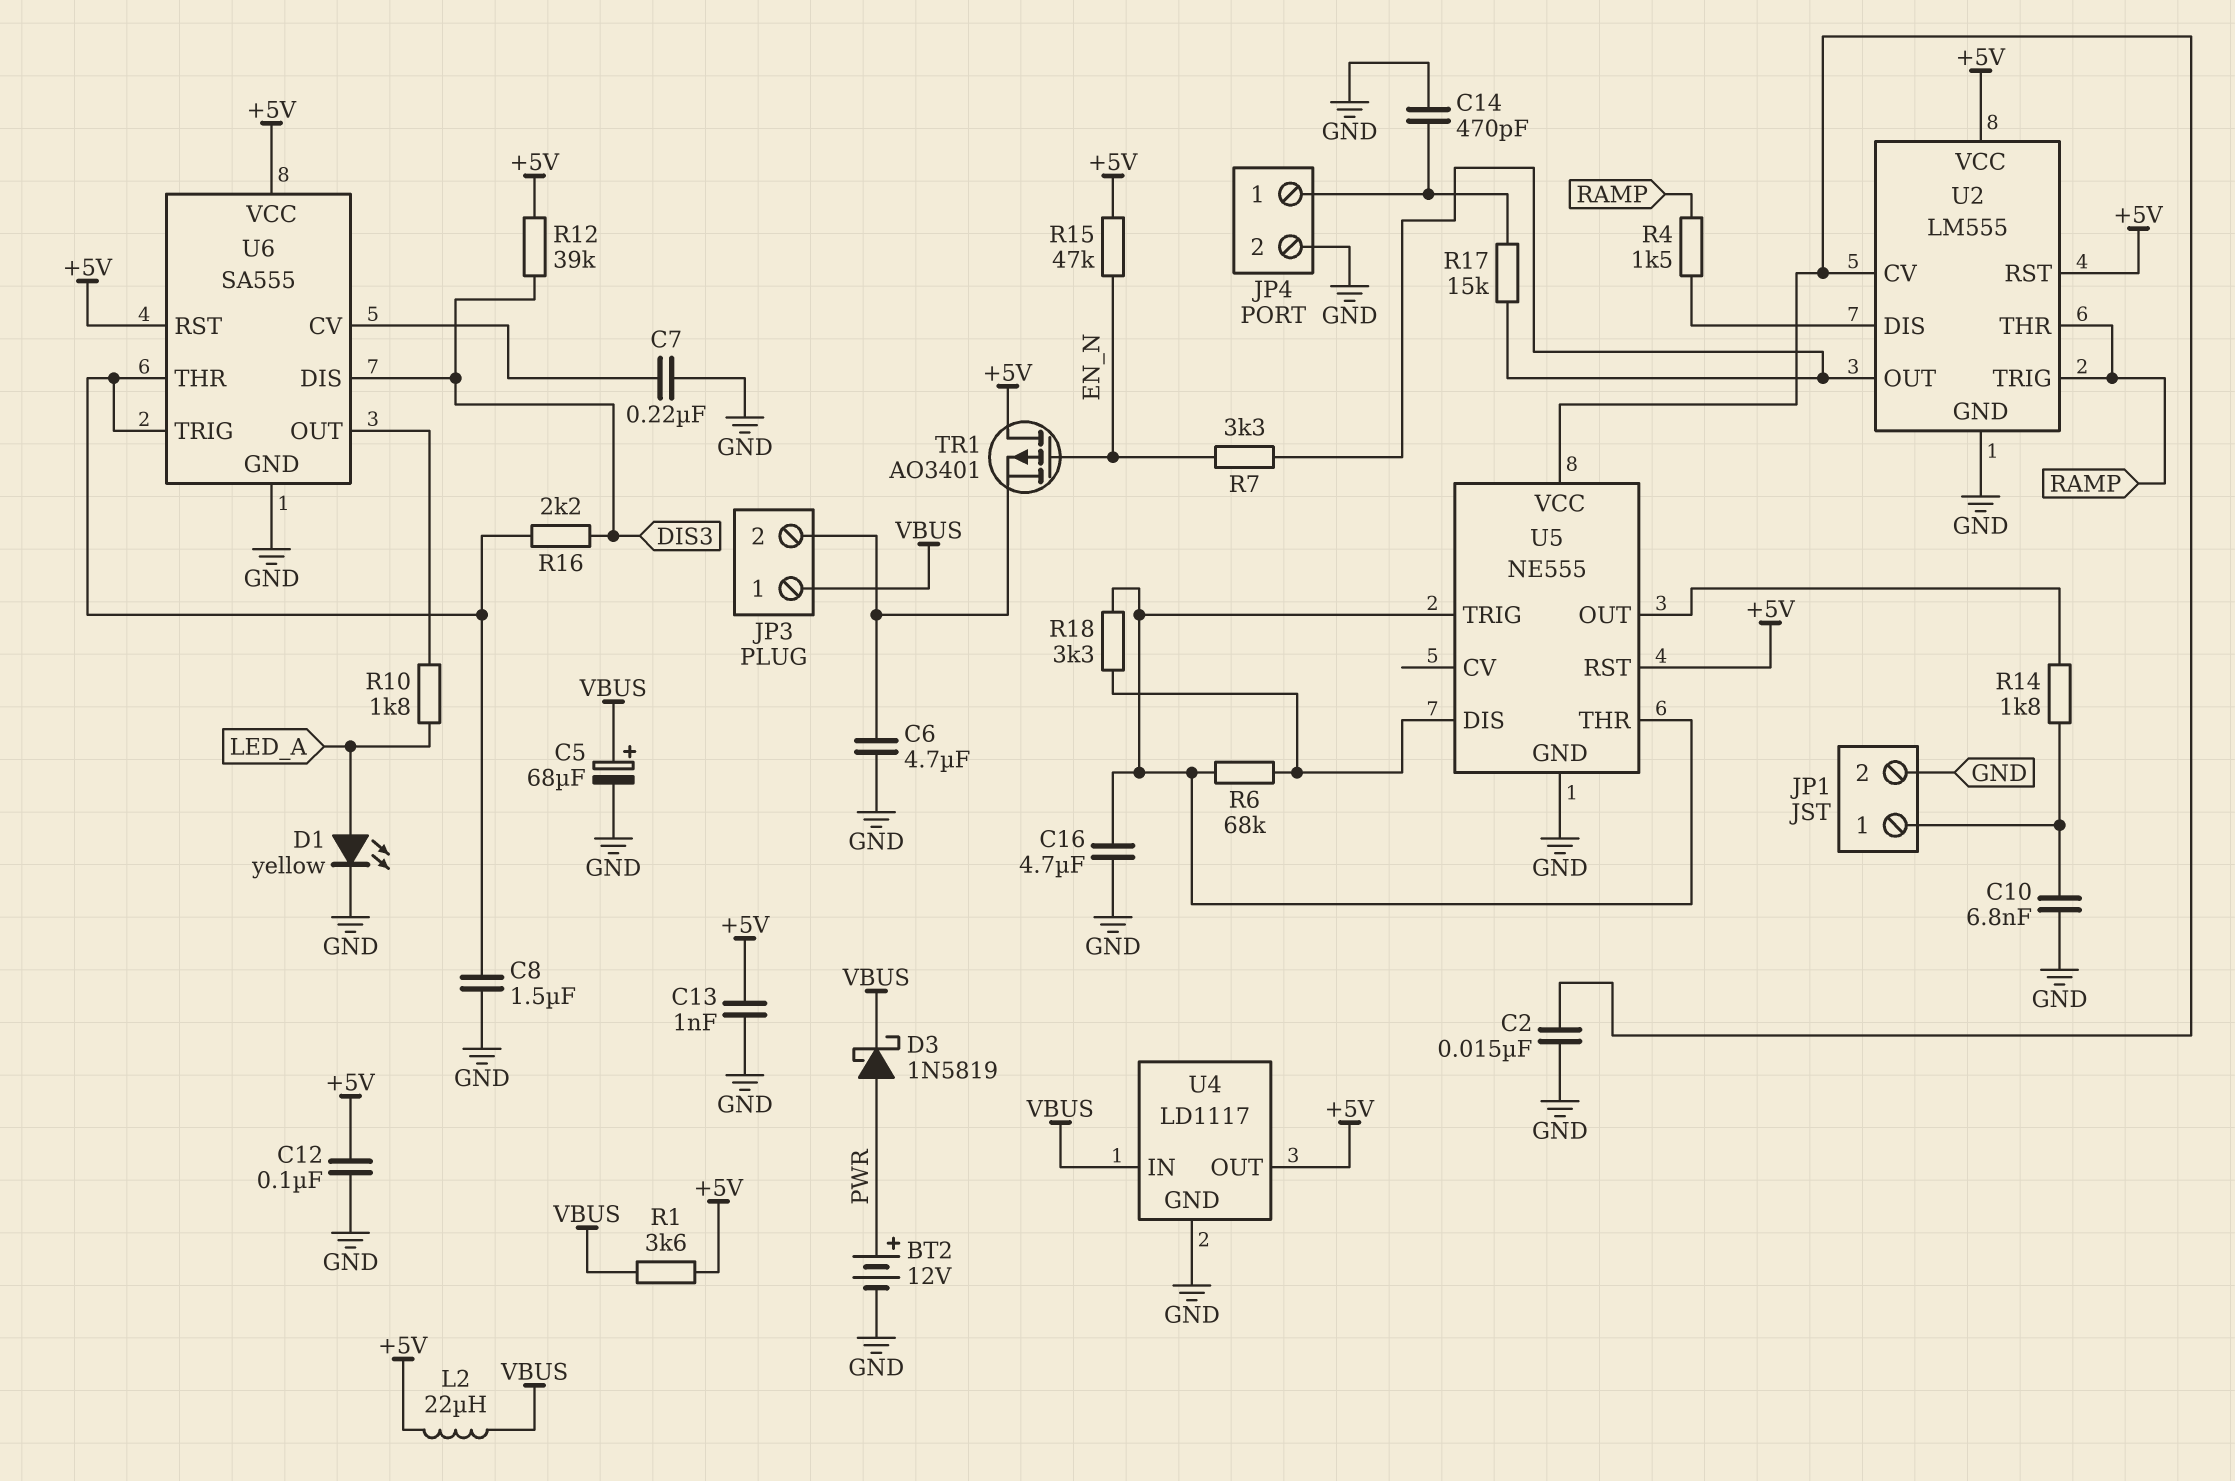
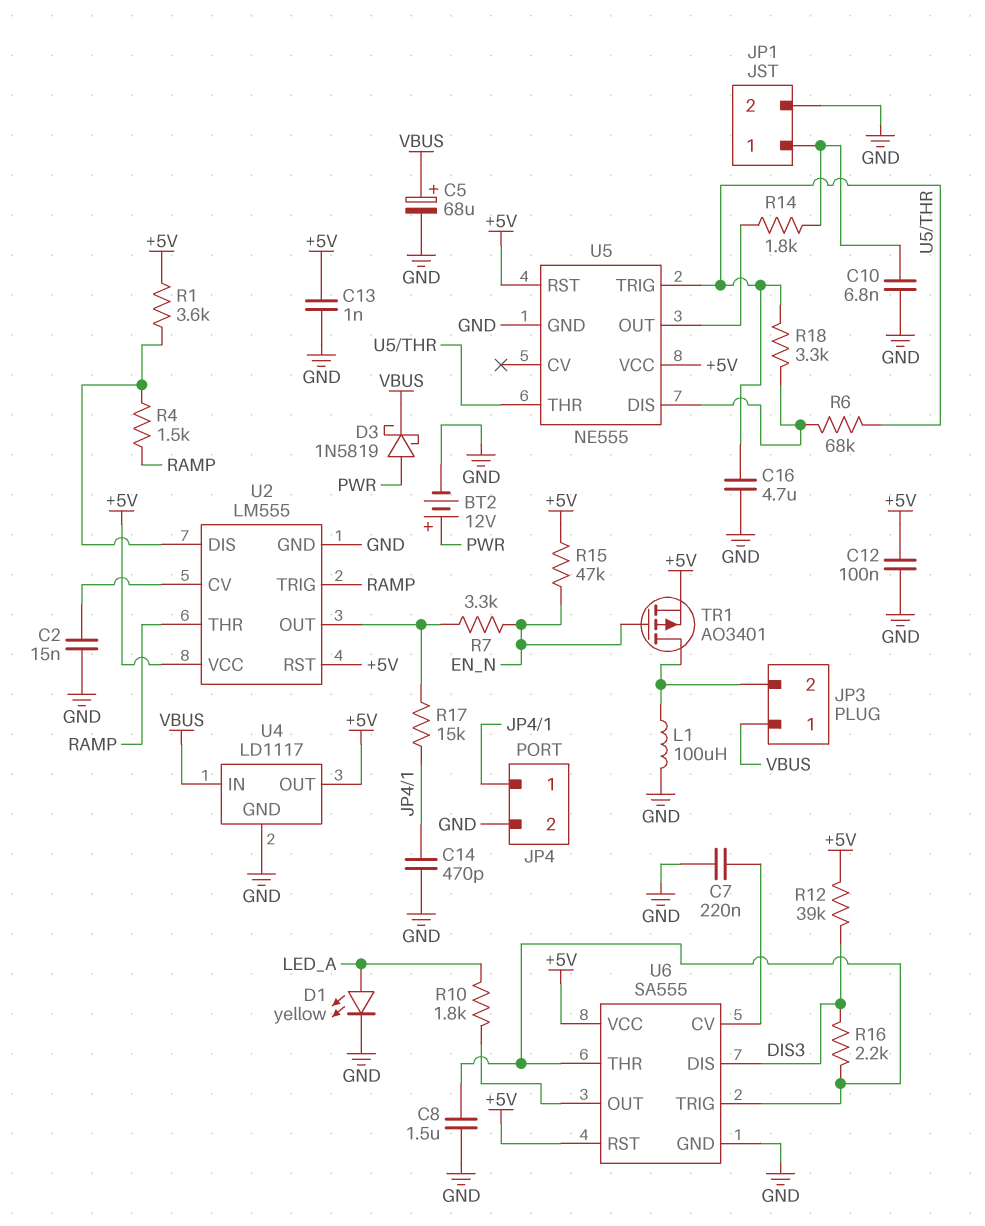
C6: 4.7uF (GND, JP3/2) -> none
L1: none -> 100uH (GND, JP3/2)
L2: 22uH (+5V, VBUS) -> none
R1: 3.6k (+5V, VBUS) -> 3.6k (+5V, U2/DIS)
TR1: PMOS AO3401 (G EN_N, D +5V, S JP3/2) -> PMOS AO3401 (G EN_N, D JP3/2, S +5V)
U5 pin VCC: U2/CV -> +5V

